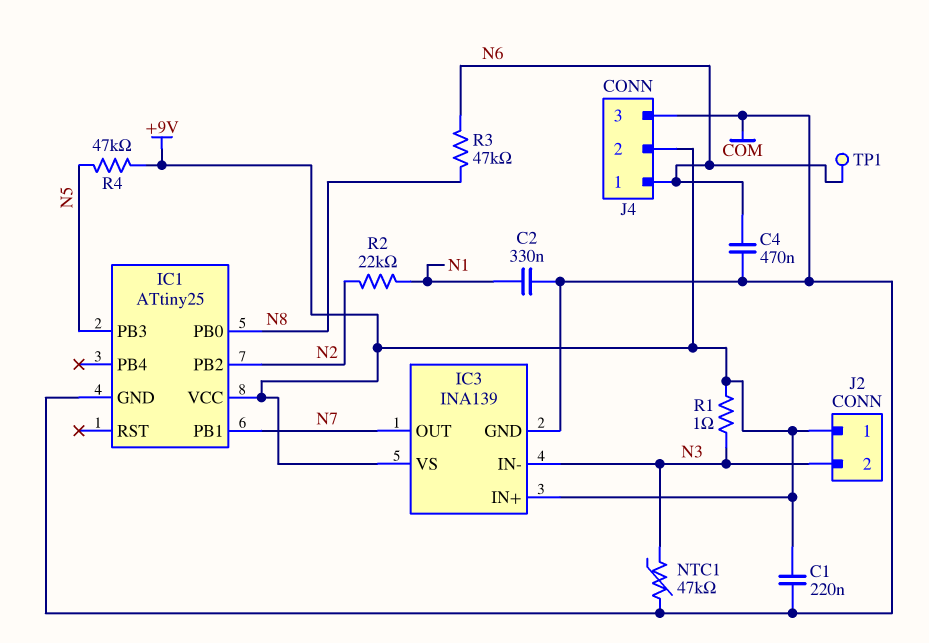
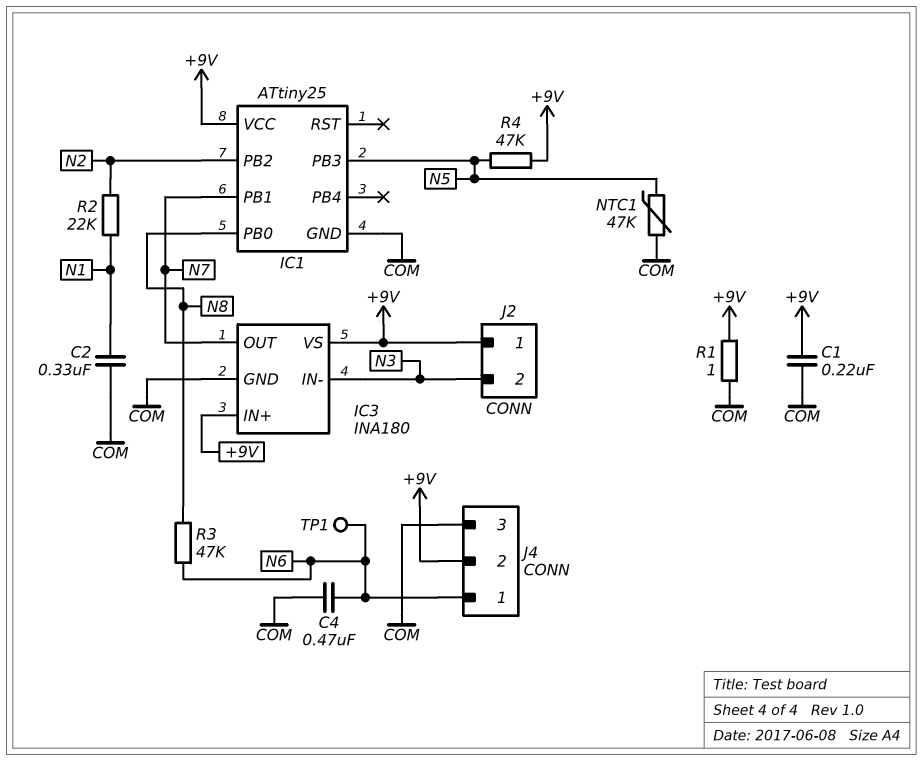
IC3: INA139 -> INA180
NTC1: 47k (COM, N3) -> 47k (COM, N5)
R1: 1 (+9V, N3) -> 1 (+9V, COM)

